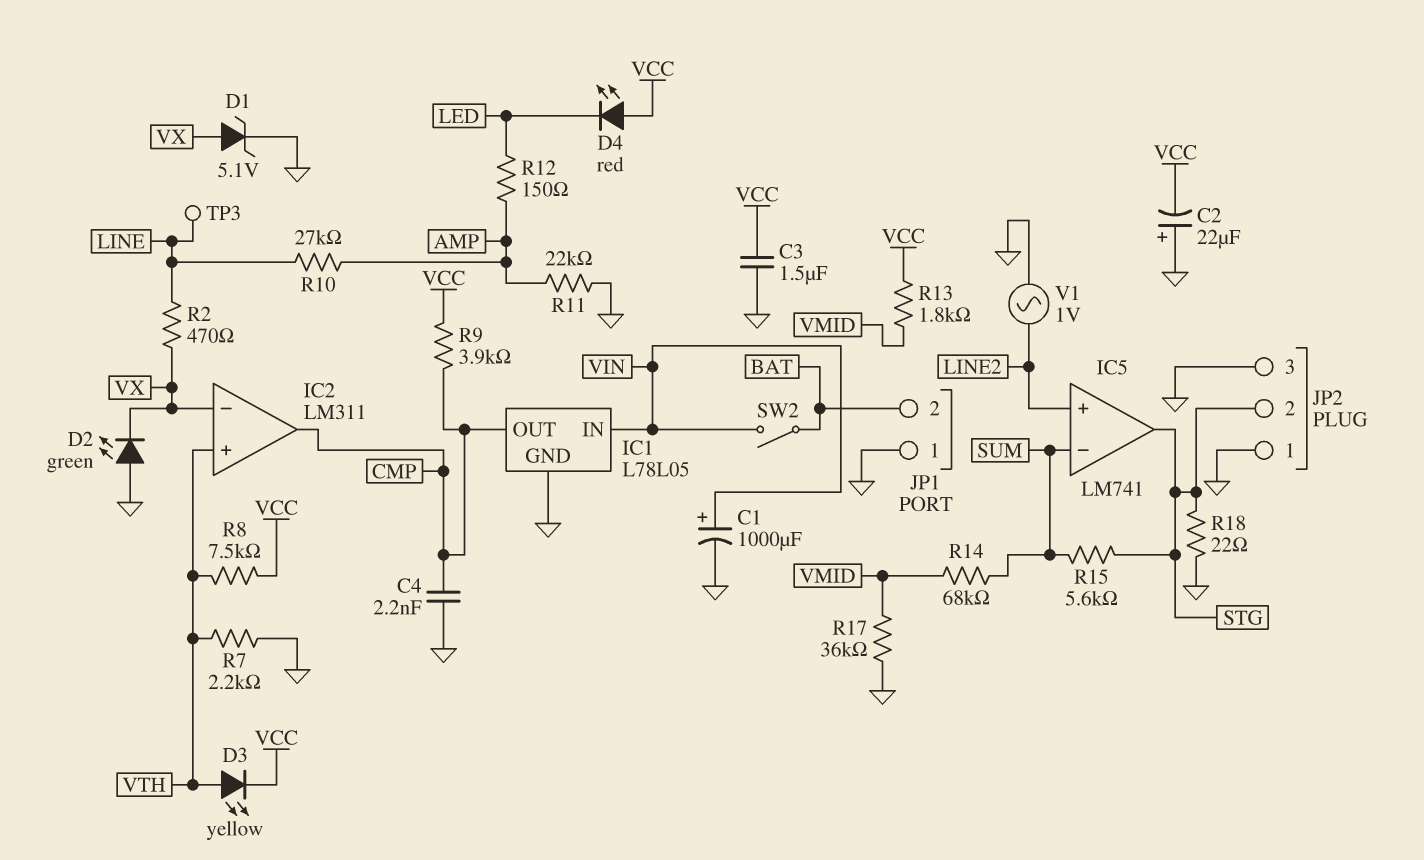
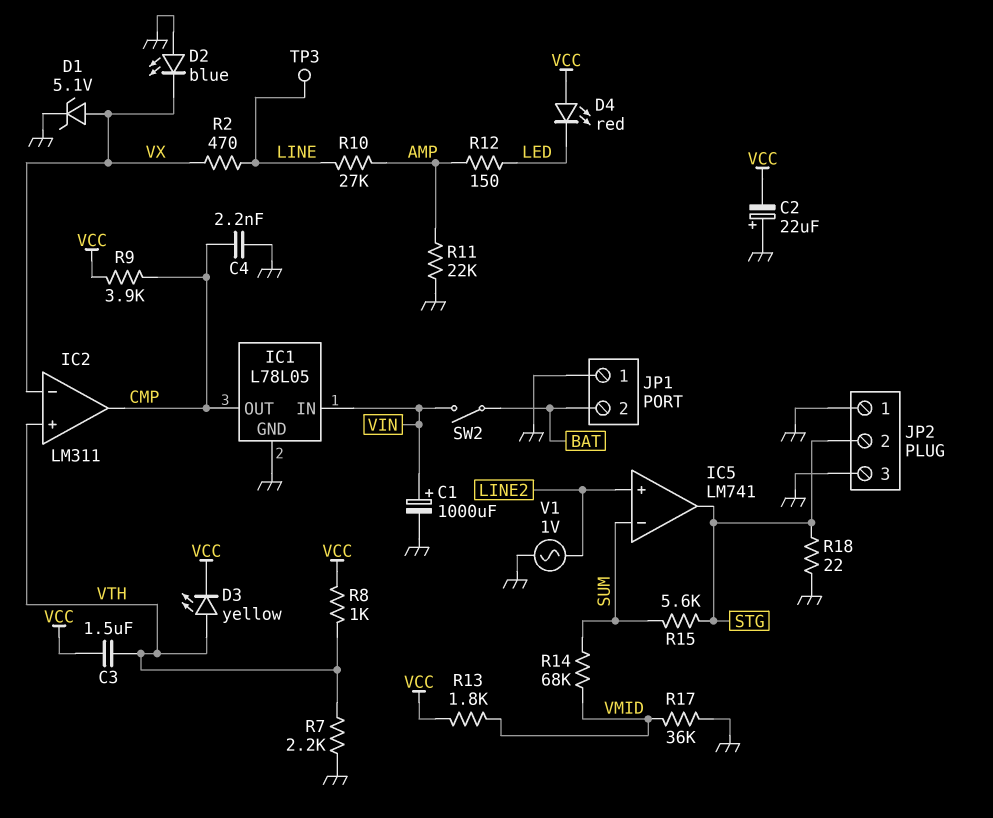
C3: 1.5uF (GND, VCC) -> 1.5uF (VCC, VTH)
D2: LED green (A GND, K VX) -> LED blue (A GND, K VX)
R8: 7.5k (VCC, VTH) -> 1k (VCC, VTH)

